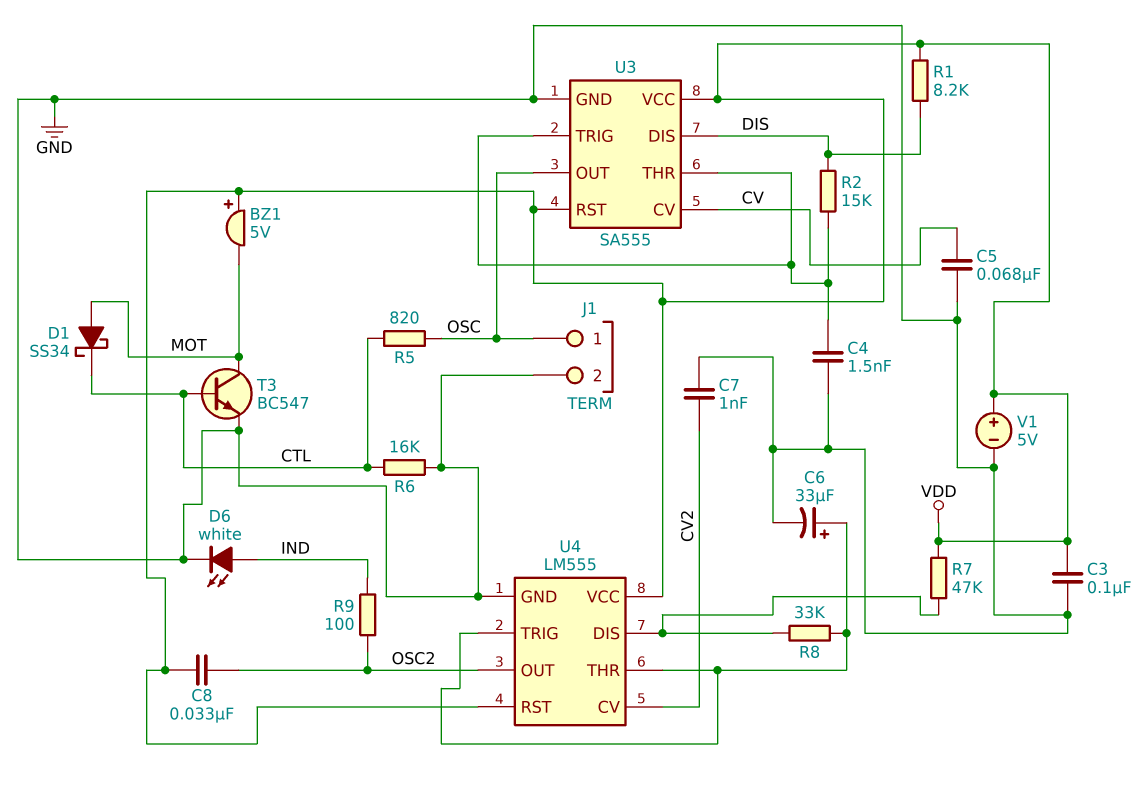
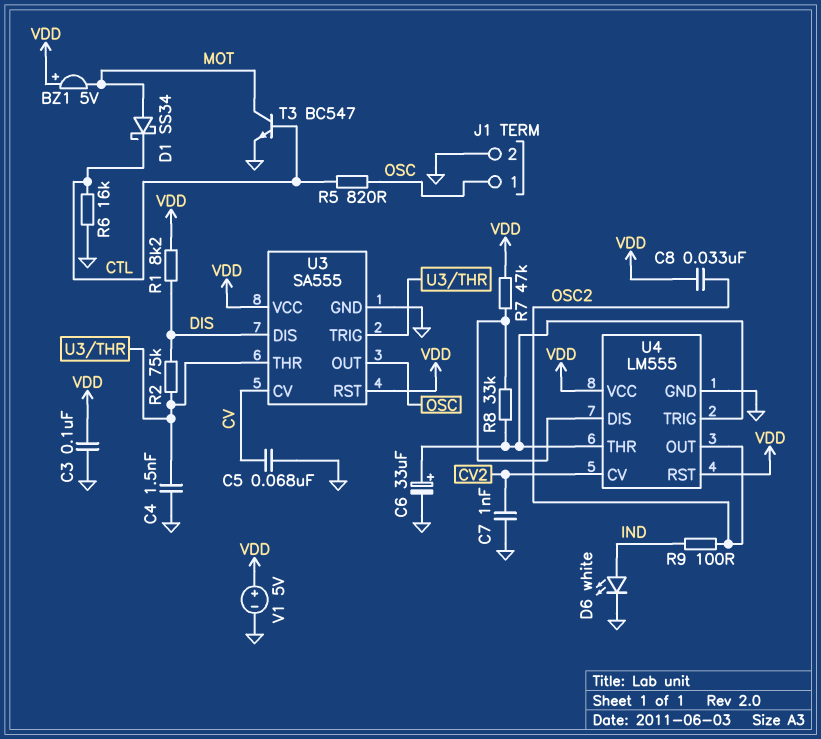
R2: 15k (DIS, U3/THR) -> 75k (DIS, U3/THR)

